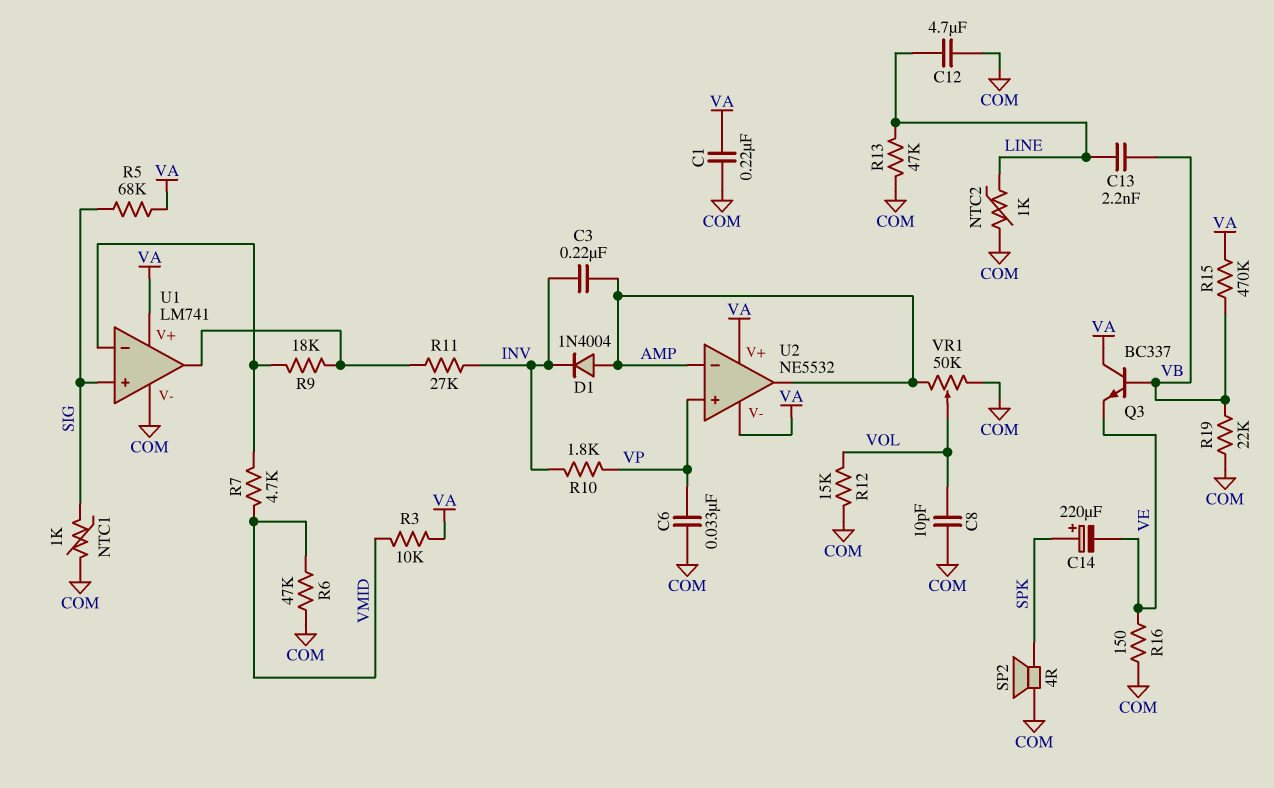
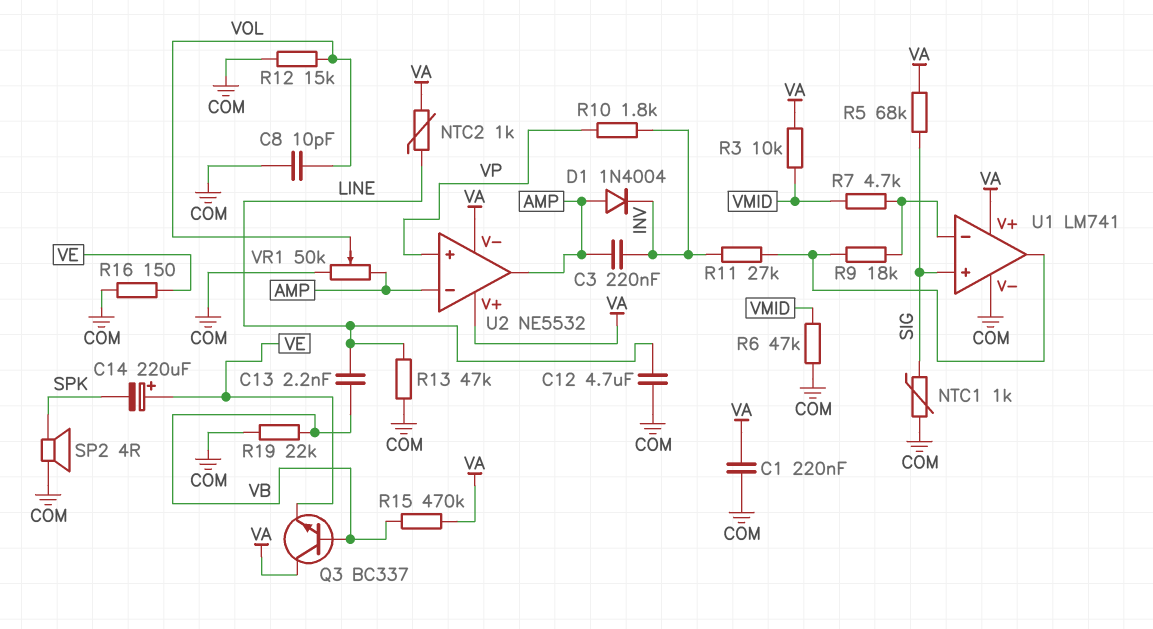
C6: 33nF (COM, VP) -> none
C14: 220uF (plus SPK, minus VE) -> 220uF (plus VE, minus SPK)
NTC2: 1k (COM, LINE) -> 1k (LINE, VA)

